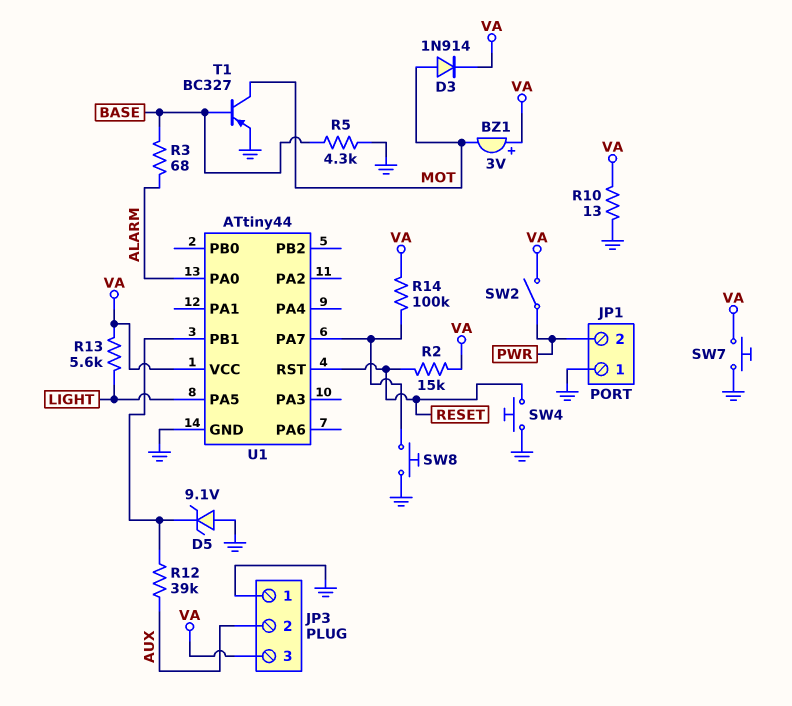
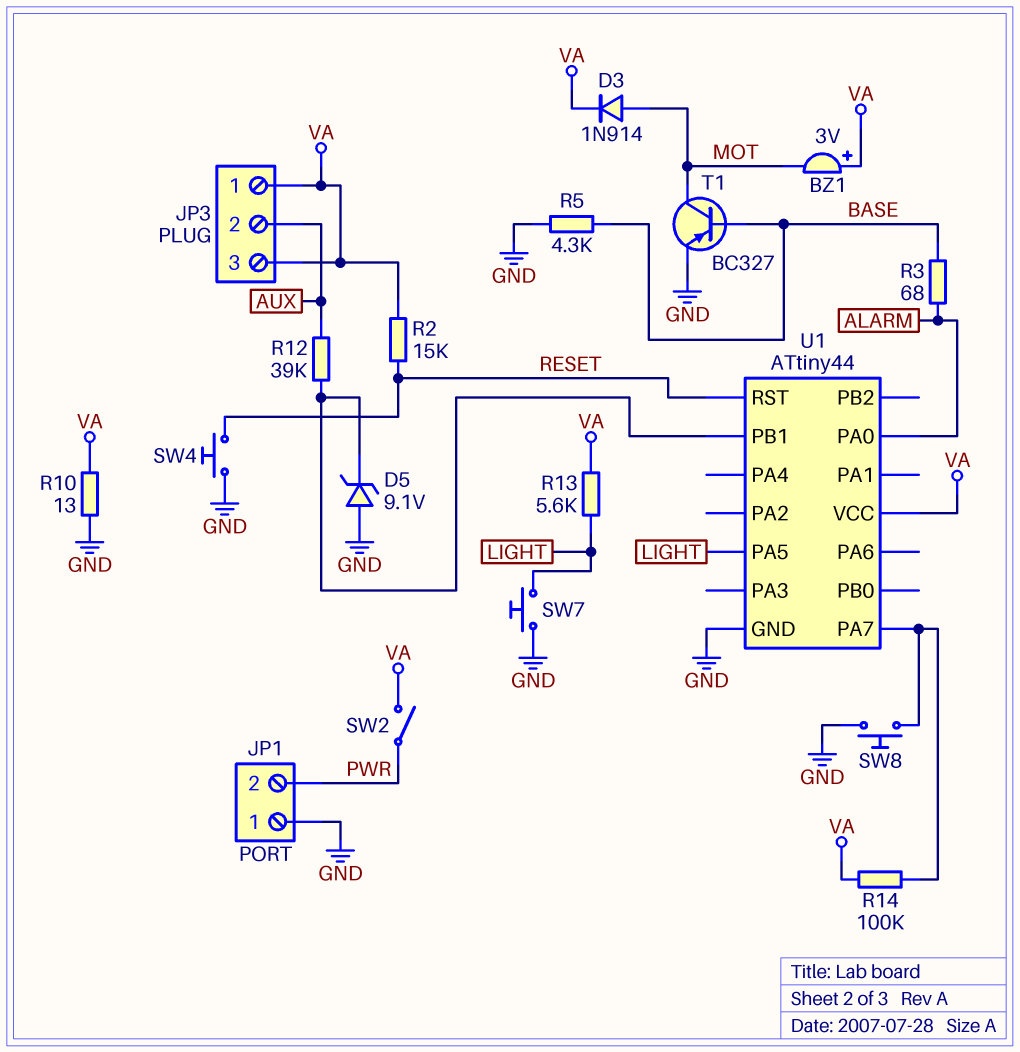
JP3 pin 1: GND -> VA
SW7: button (GND, VA) -> button (GND, LIGHT)

